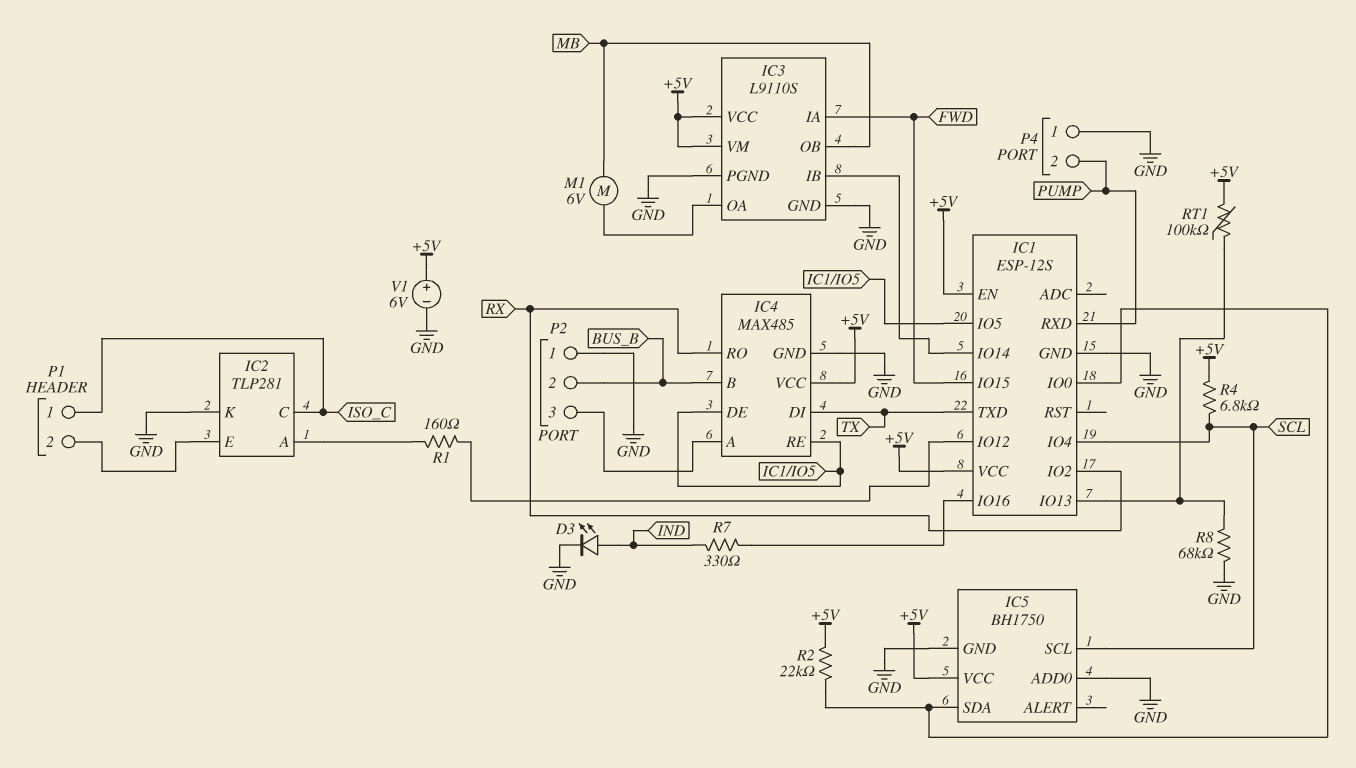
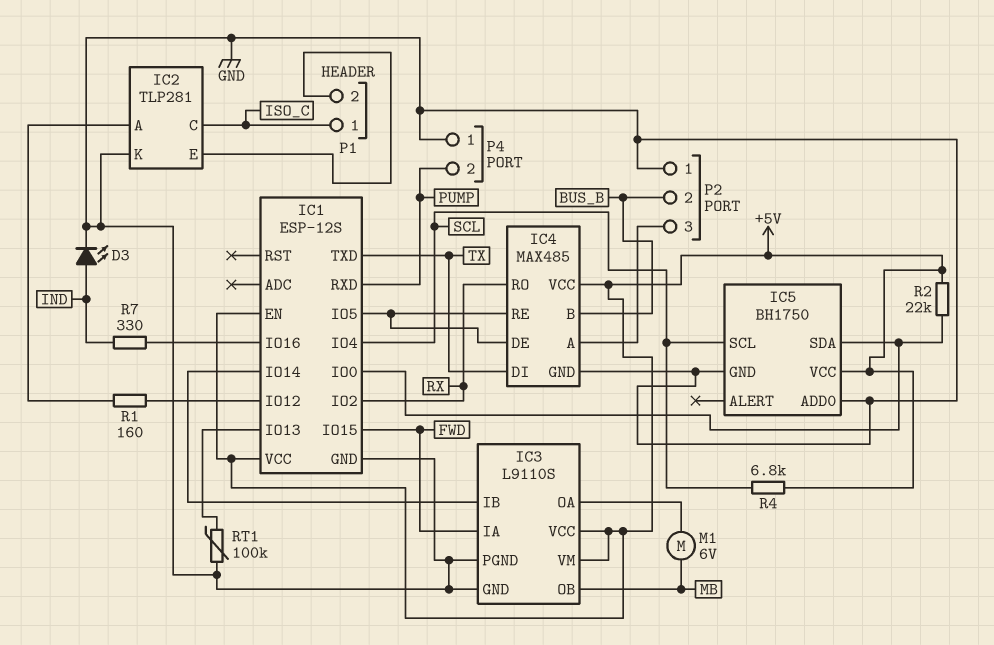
R8: 68k (GND, IC1/IO13) -> none
RT1: 100k (+5V, IC1/IO13) -> 100k (GND, IC1/IO13)
V1: 6V (plus +5V, minus GND) -> none

